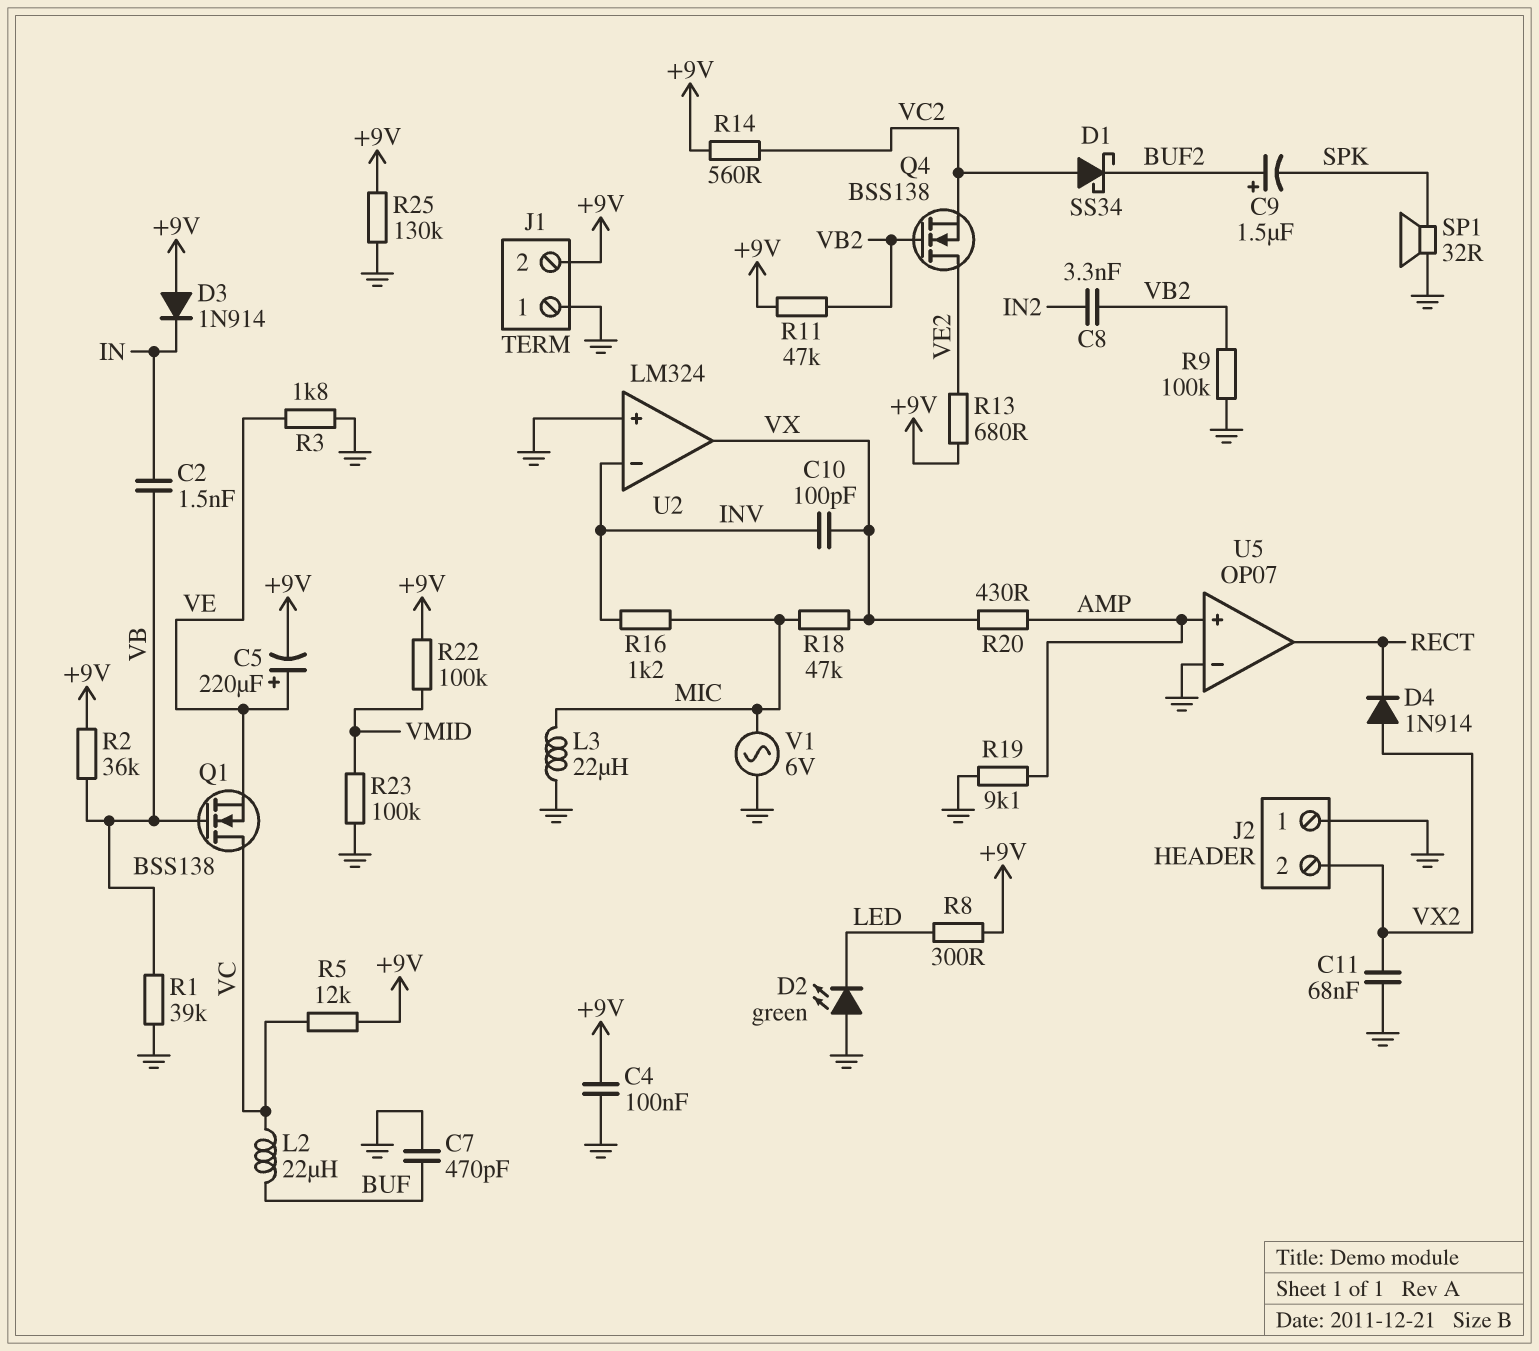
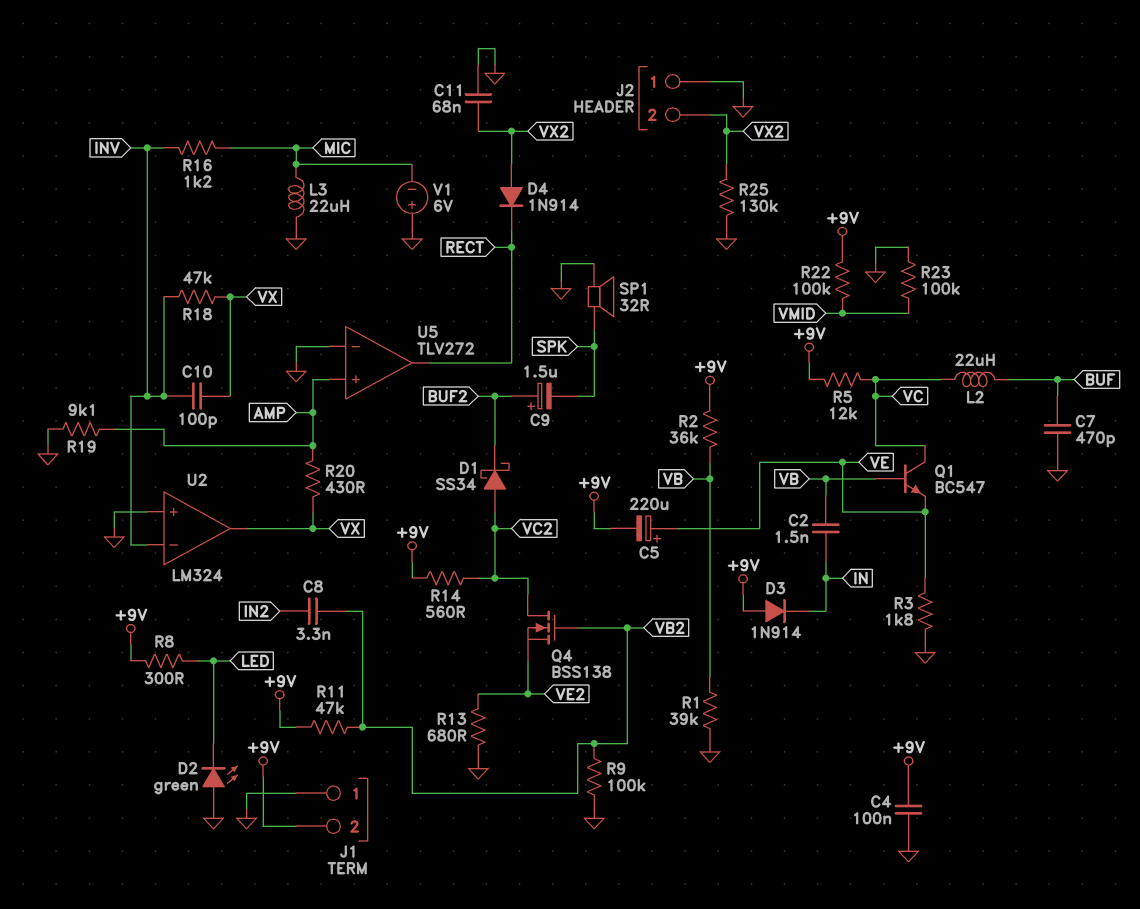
Q1: NMOS BSS138 (G VB, D VC, S VE) -> NPN BC547 (B VB, C VC, E VE)
Q4: NMOS BSS138 (G VB2, D VE2, S VC2) -> NMOS BSS138 (G VB2, D VC2, S VE2)
R13: 680 (+9V, VE2) -> 680 (GND, VE2)
R18: 47k (MIC, VX) -> 47k (INV, VX)
R25: 130k (+9V, GND) -> 130k (GND, VX2)
U5: OP07 -> TLV272
V1: AC 6V (GND, MIC) -> 6V (plus GND, minus MIC)

